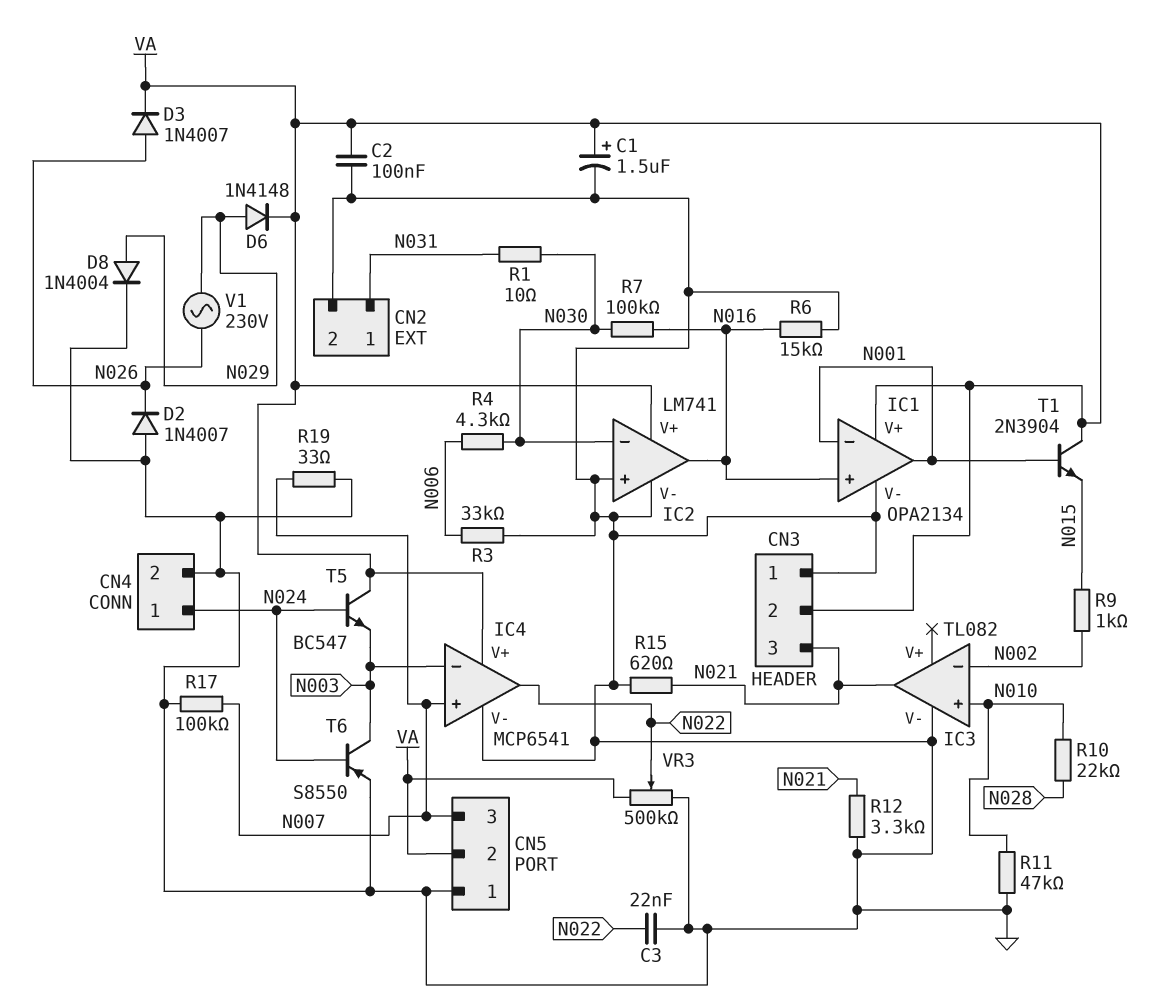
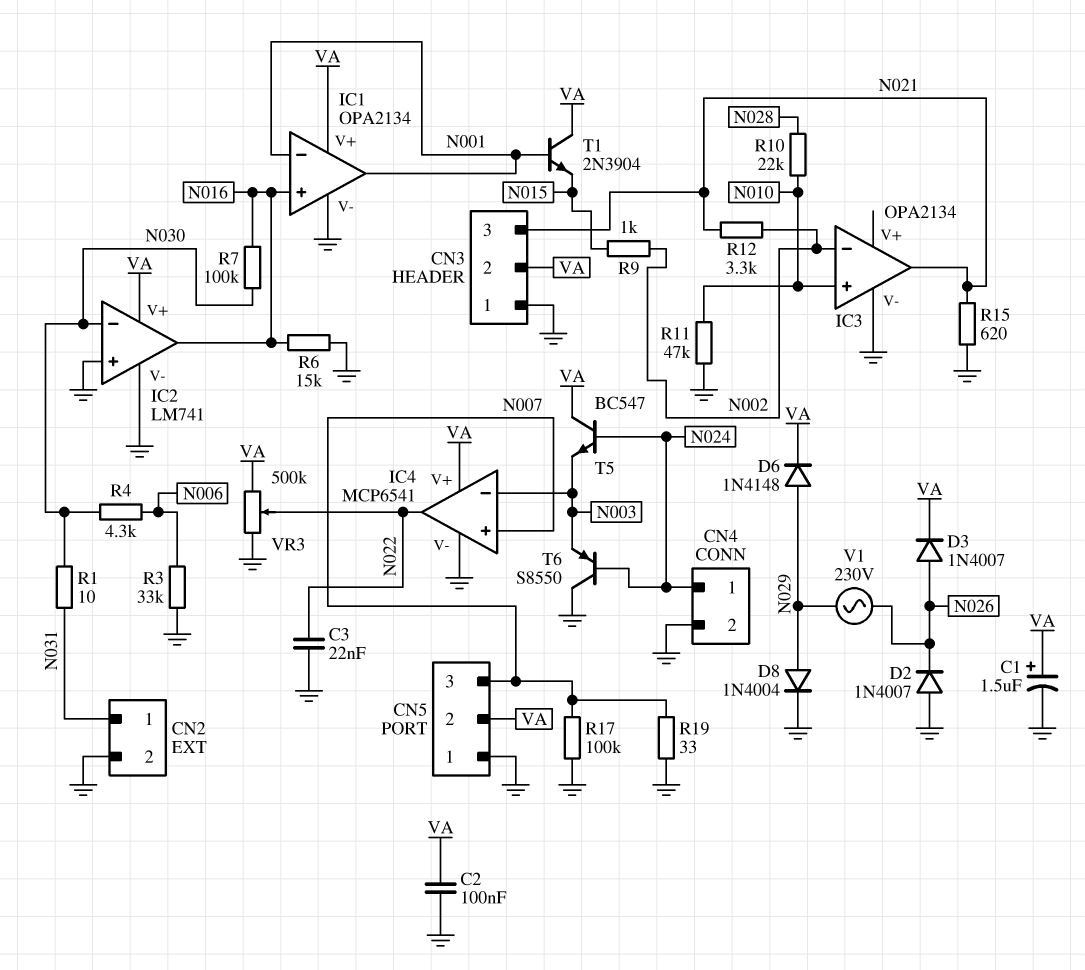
IC3: TL082 -> OPA2134
R12: 3.3k (GND, N021) -> 3.3k (N002, N021)
T6: PNP S8550 (B N024, C N003, E GND) -> PNP S8550 (B N024, C GND, E N003)

